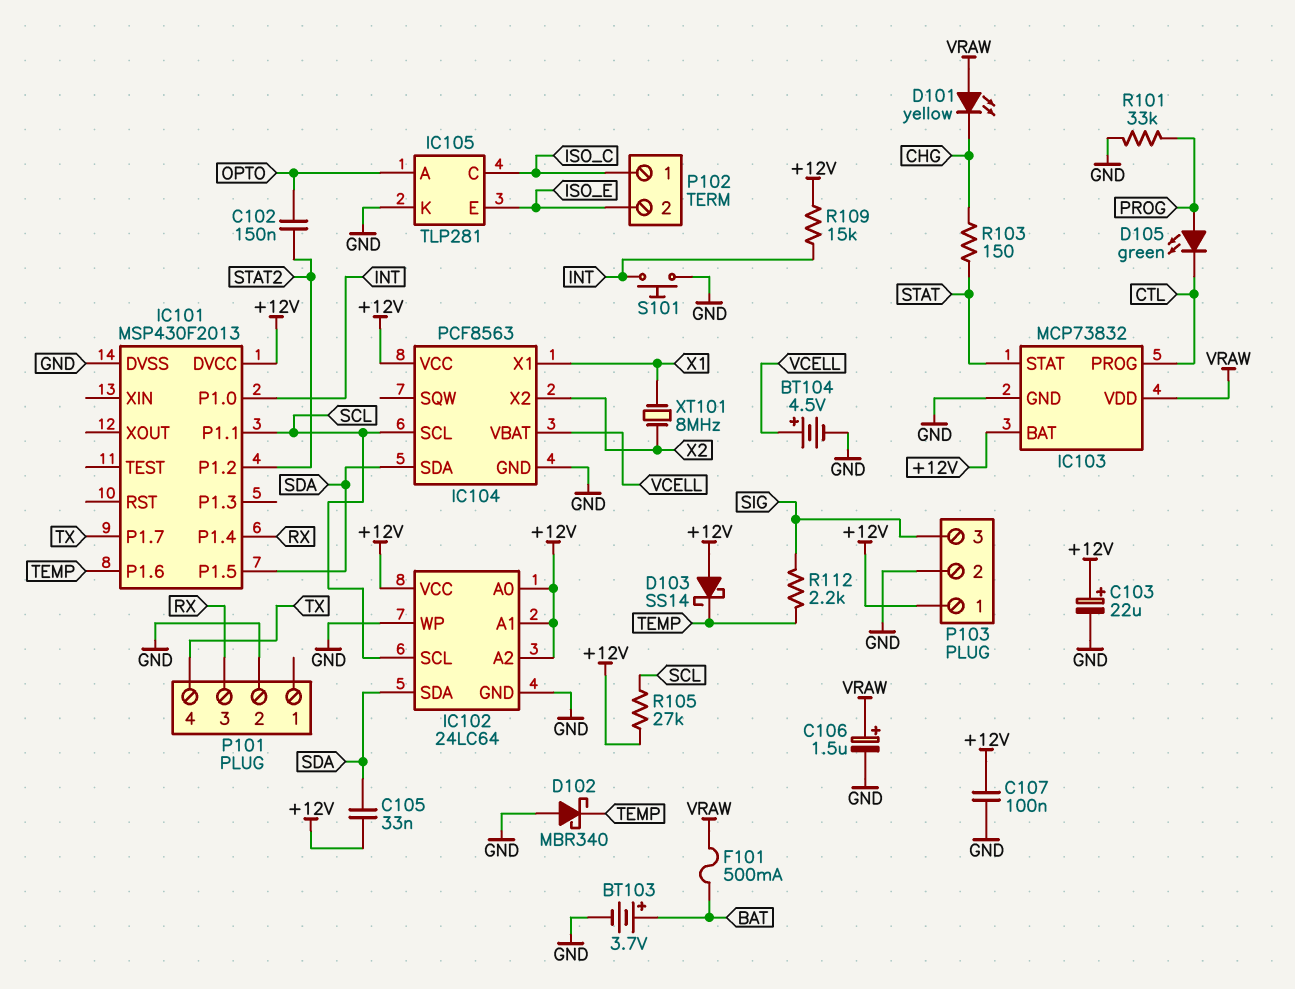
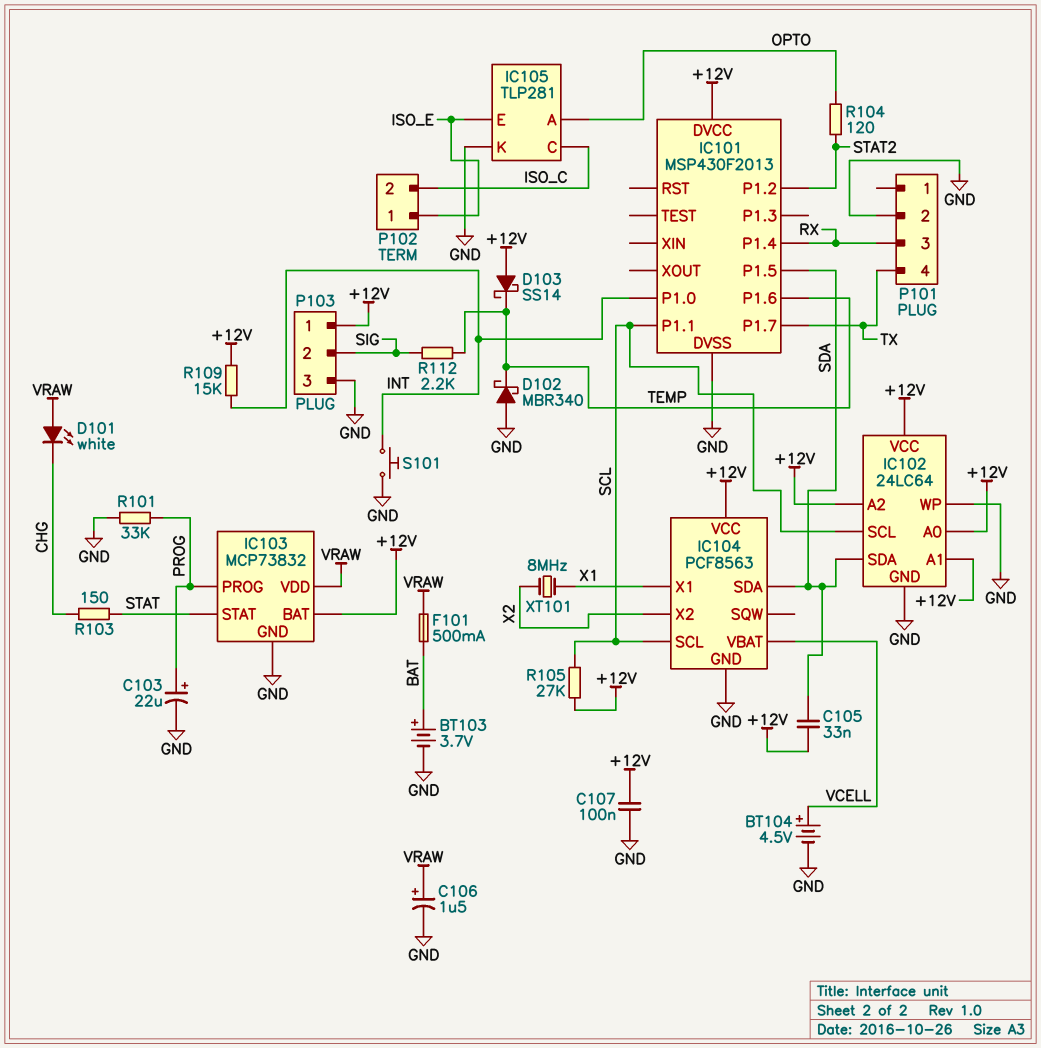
C102: 150nF (OPTO, STAT2) -> none
C103: 22uF (plus +12V, minus GND) -> 22uF (plus PROG, minus GND)
D101: LED yellow (A VRAW, K CHG) -> LED white (A VRAW, K CHG)
D105: LED green (A PROG, K CTL) -> none
IC103 pin PROG: CTL -> PROG
P102 pin 1: ISO_C -> ISO_E
P102 pin 2: ISO_E -> ISO_C
P103 pin 2: GND -> SIG
P103 pin 3: SIG -> GND
R104: none -> 120 (OPTO, STAT2)

